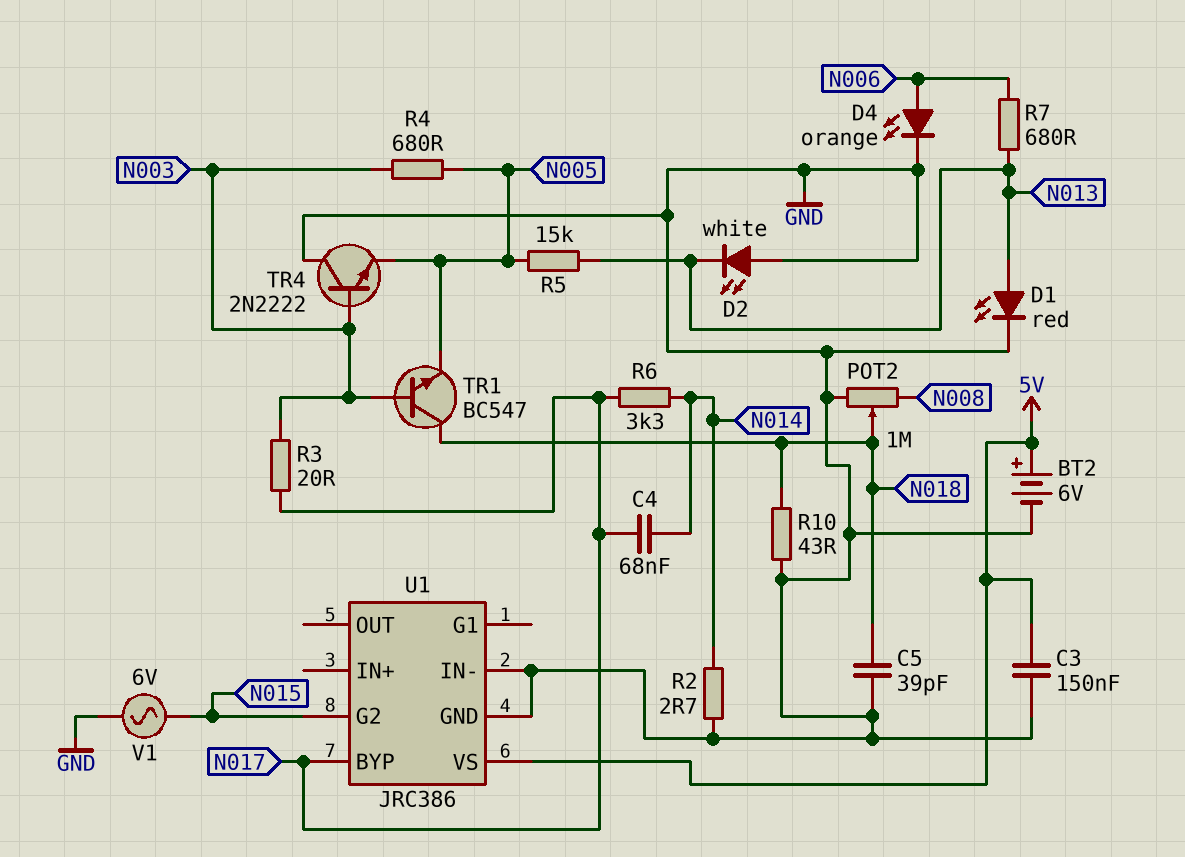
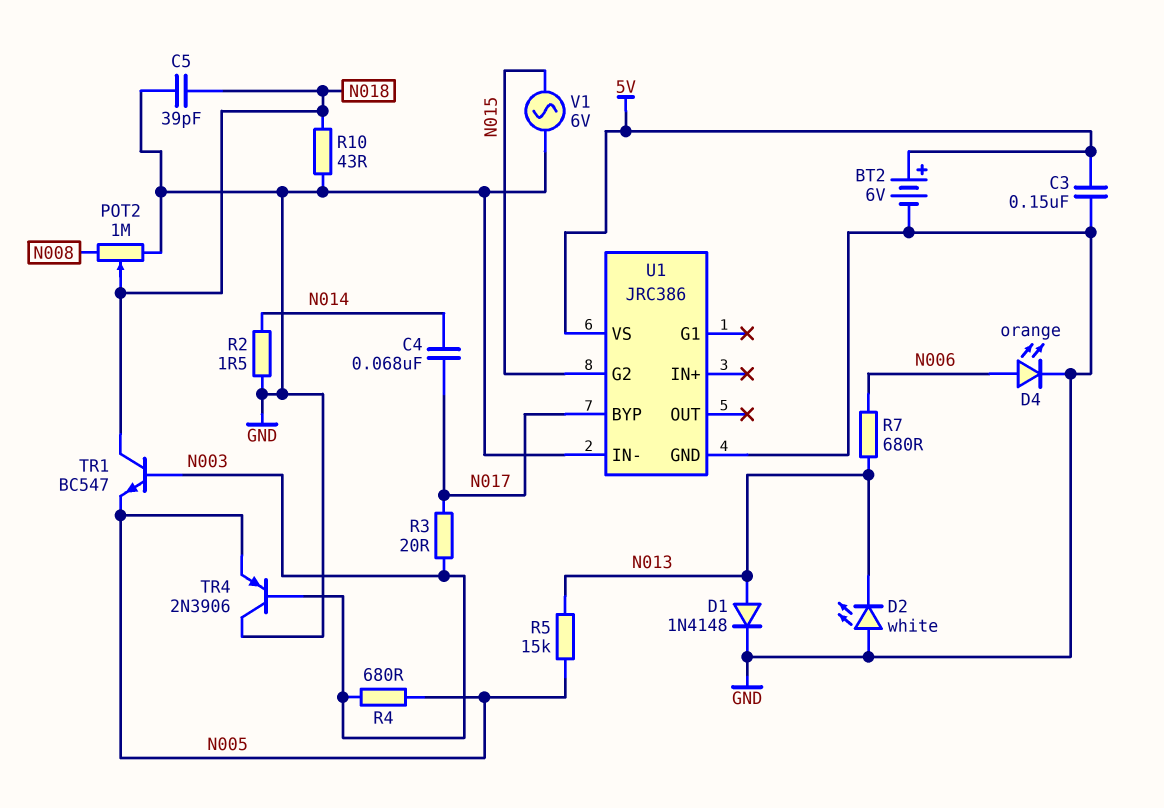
D1: LED red (A N013, K GND) -> diode 1N4148 (A N013, K GND)
R2: 2.7 (GND, N014) -> 1.5 (GND, N014)
R6: 3.3k (N014, N017) -> none
TR4: NPN 2N2222 (B N003, C GND, E N005) -> PNP 2N3906 (B N003, C GND, E N005)

